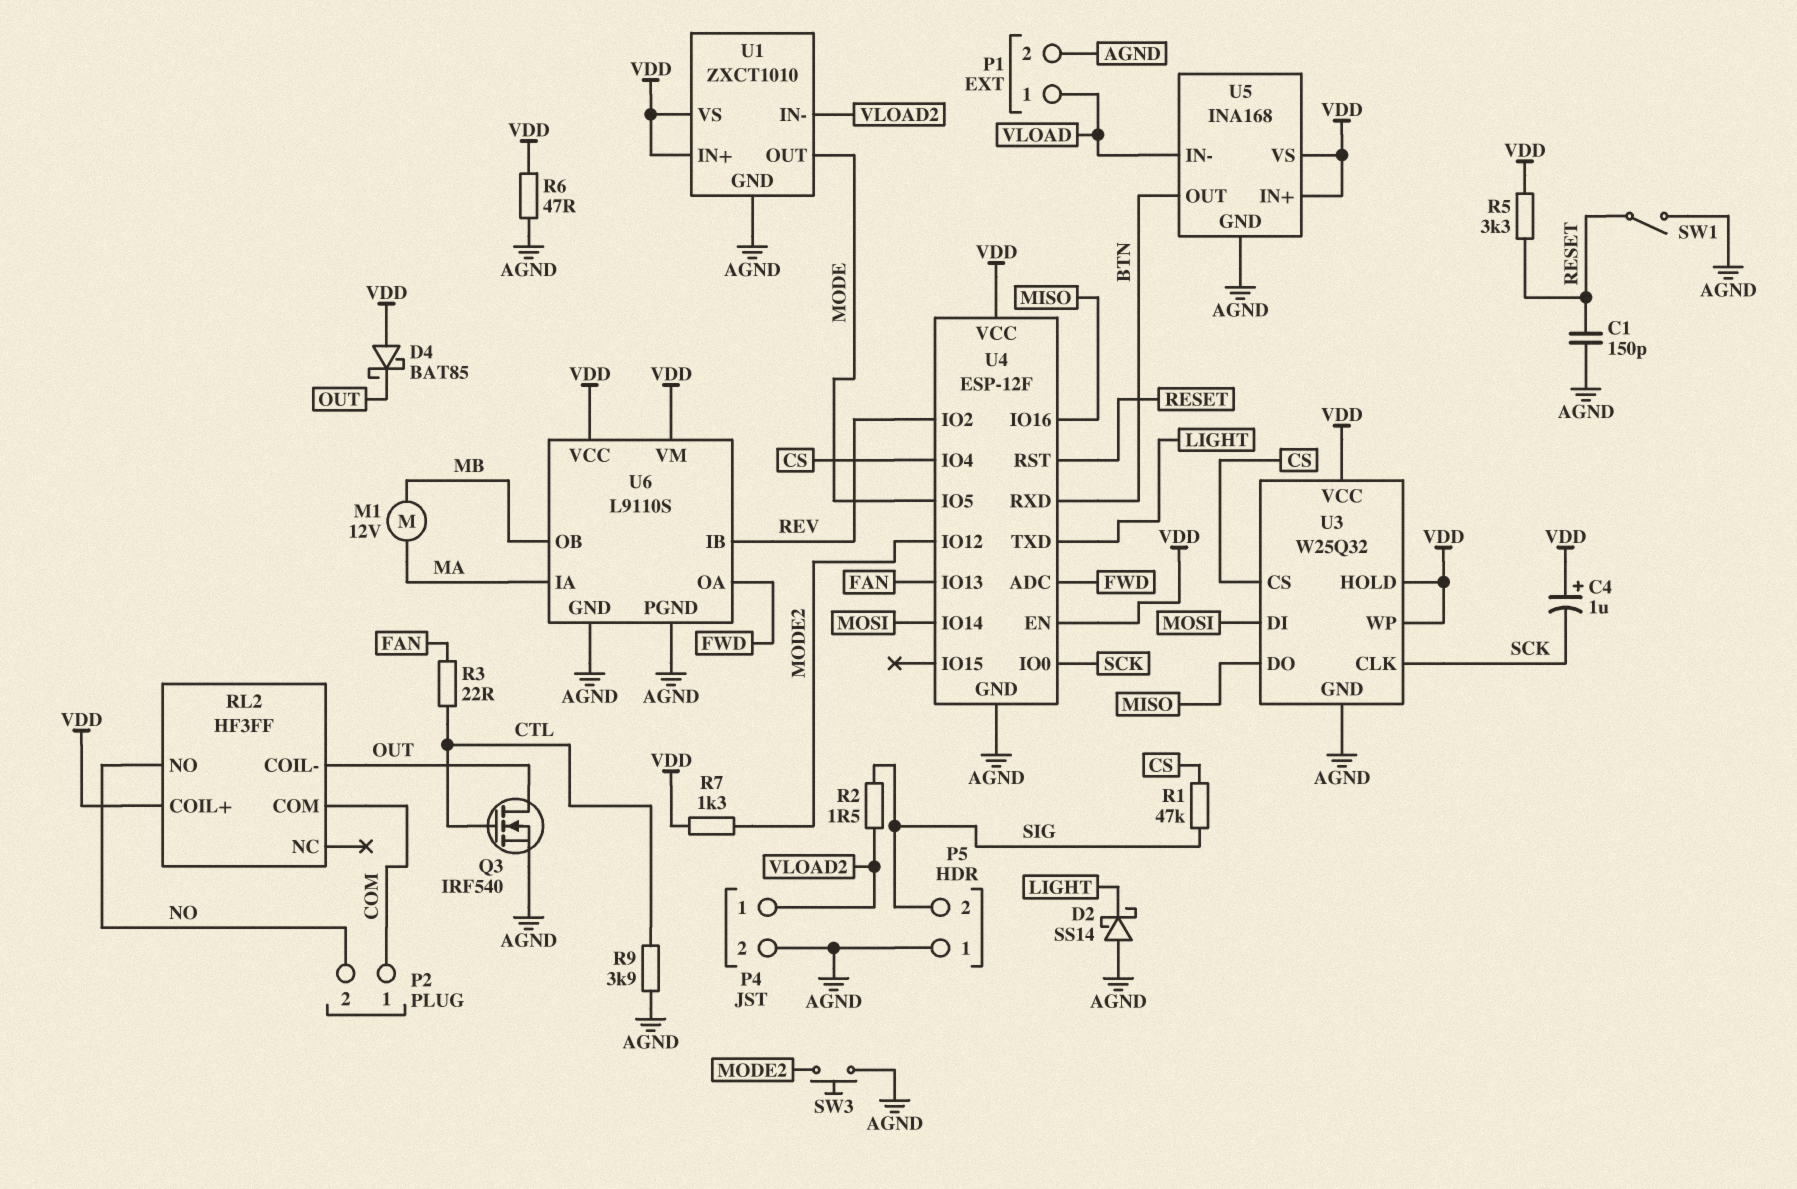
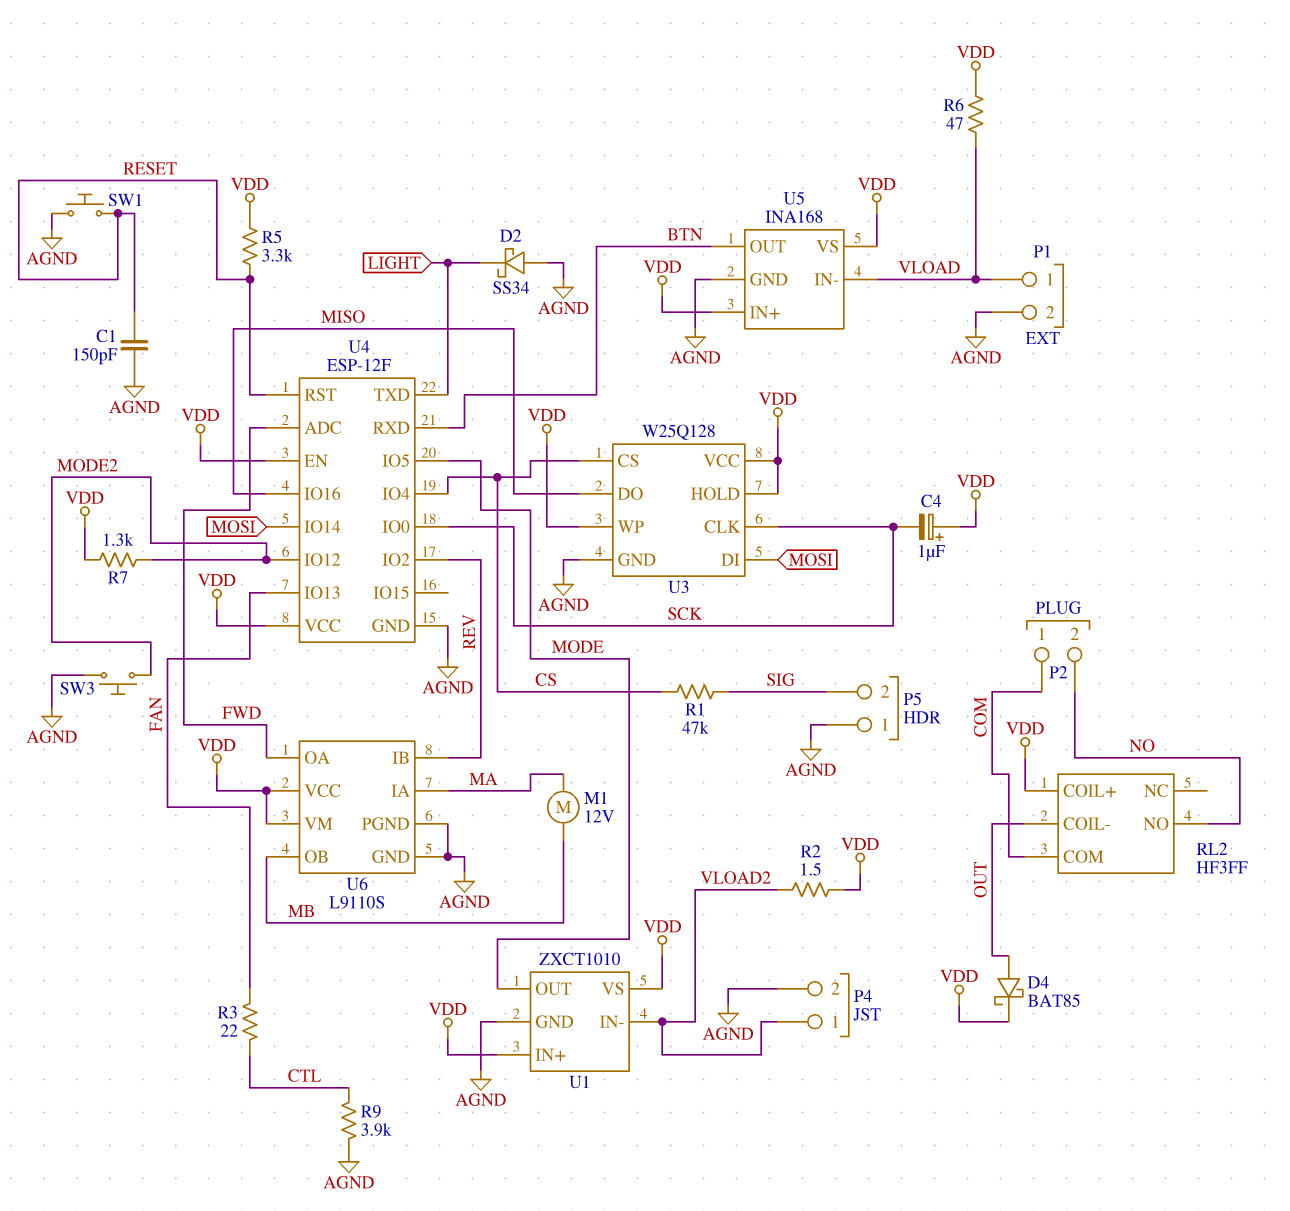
D2: schottky SS14 (A AGND, K LIGHT) -> schottky SS34 (A AGND, K LIGHT)
D4: schottky BAT85 (A VDD, K OUT) -> schottky BAT85 (A OUT, K VDD)
Q3: NMOS IRF540 (G CTL, D OUT, S AGND) -> none
R2: 1.5 (SIG, VLOAD2) -> 1.5 (VDD, VLOAD2)
R6: 47 (AGND, VDD) -> 47 (VDD, VLOAD)
SW1: switch (AGND, RESET) -> button (AGND, RESET)
U3: W25Q32 -> W25Q128

